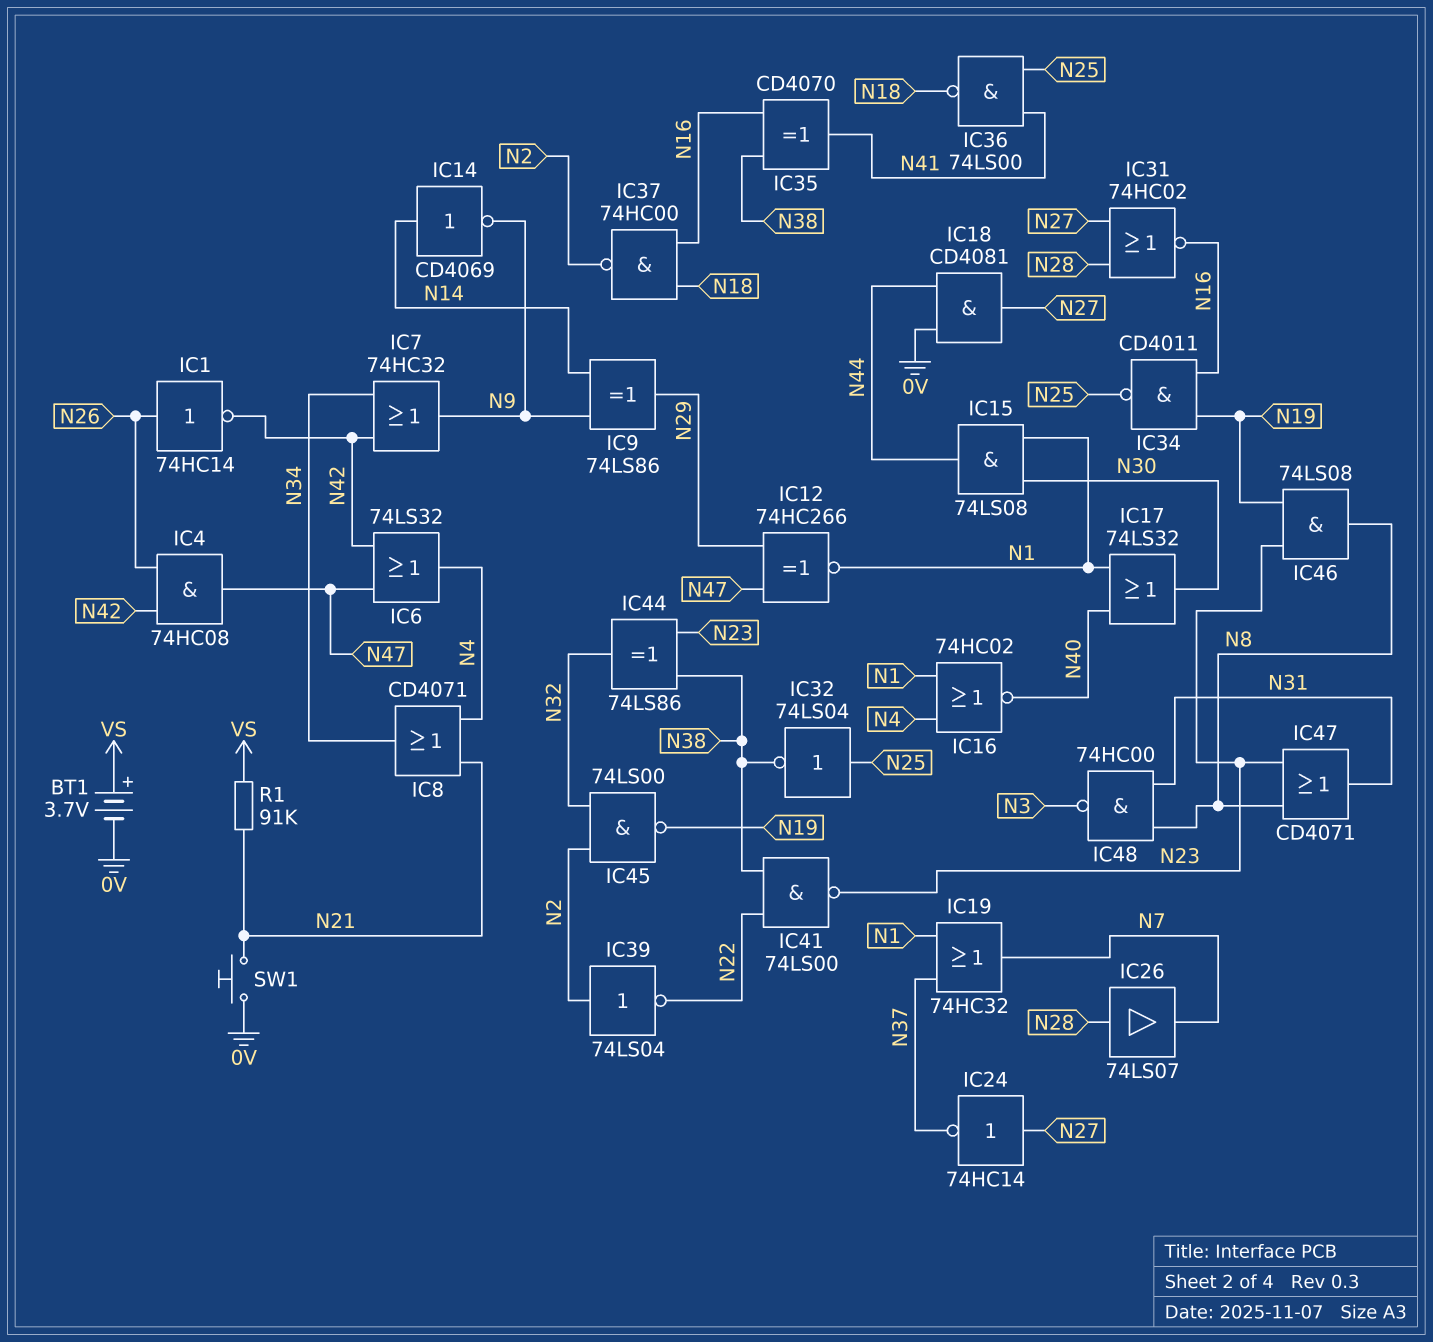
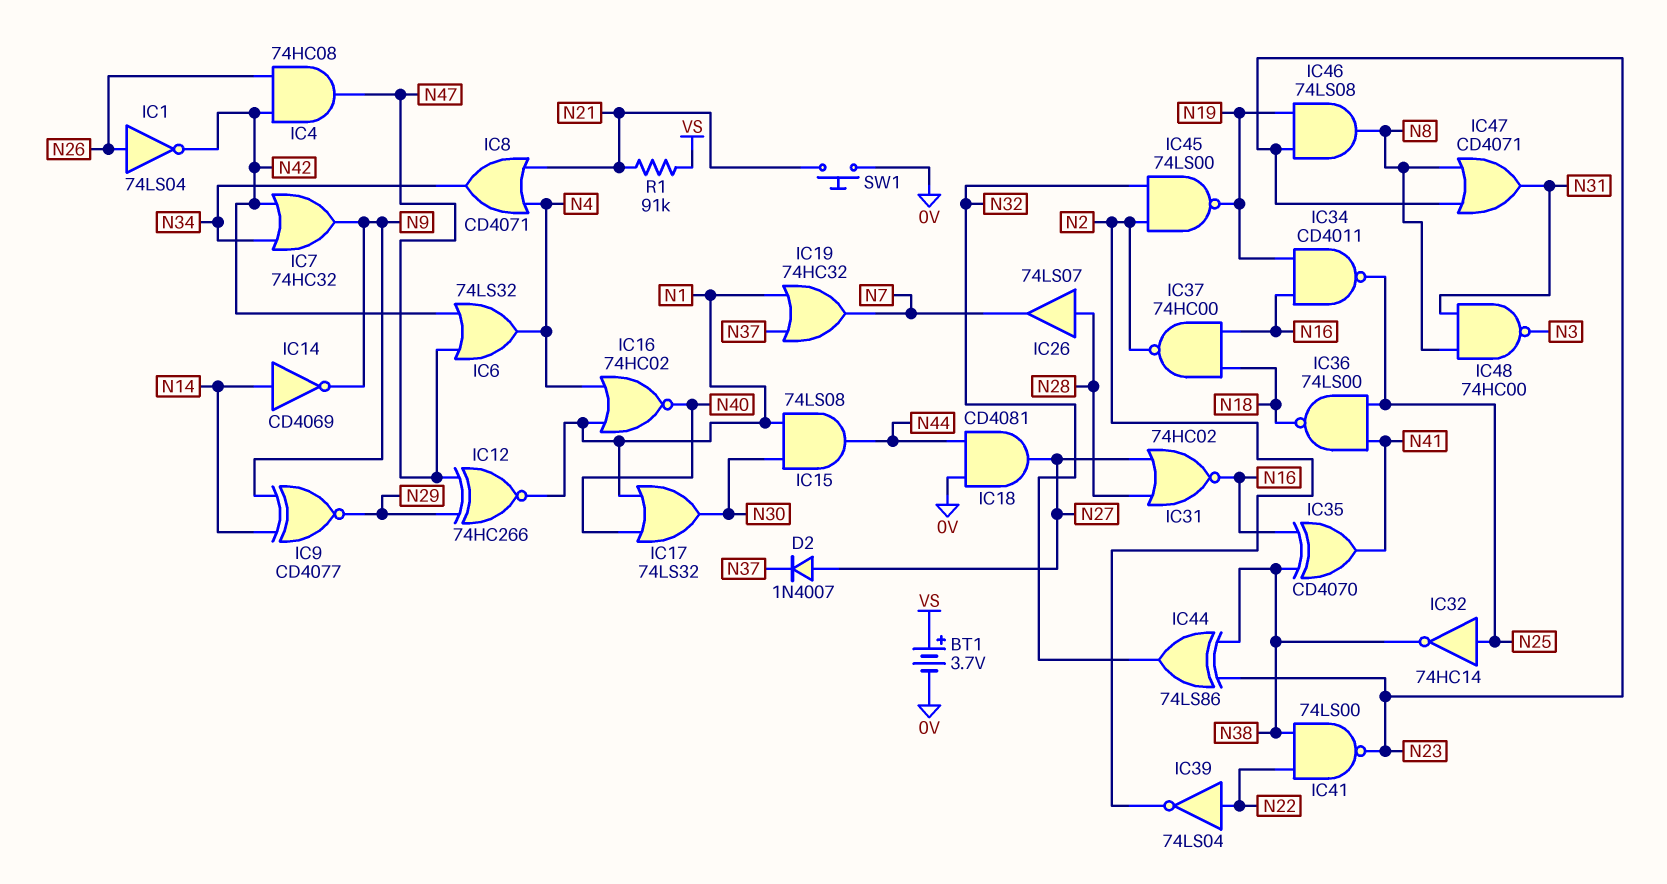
D2: none -> diode 1N4007 (A N27, K N37)
IC1: NOT 74HC14 (in N26, out N42) -> NOT 74LS04 (in N26, out N42)
IC9: XOR 74LS86 (in N9, in N14, out N29) -> XNOR CD4077 (in N9, in N14, out N29)
IC24: NOT 74HC14 (in N27, out N37) -> none
IC32: NOT 74LS04 (in N25, out N38) -> NOT 74HC14 (in N25, out N38)
IC39: NOT 74LS04 (in N2, out N22) -> NOT 74LS04 (in N22, out N2)

